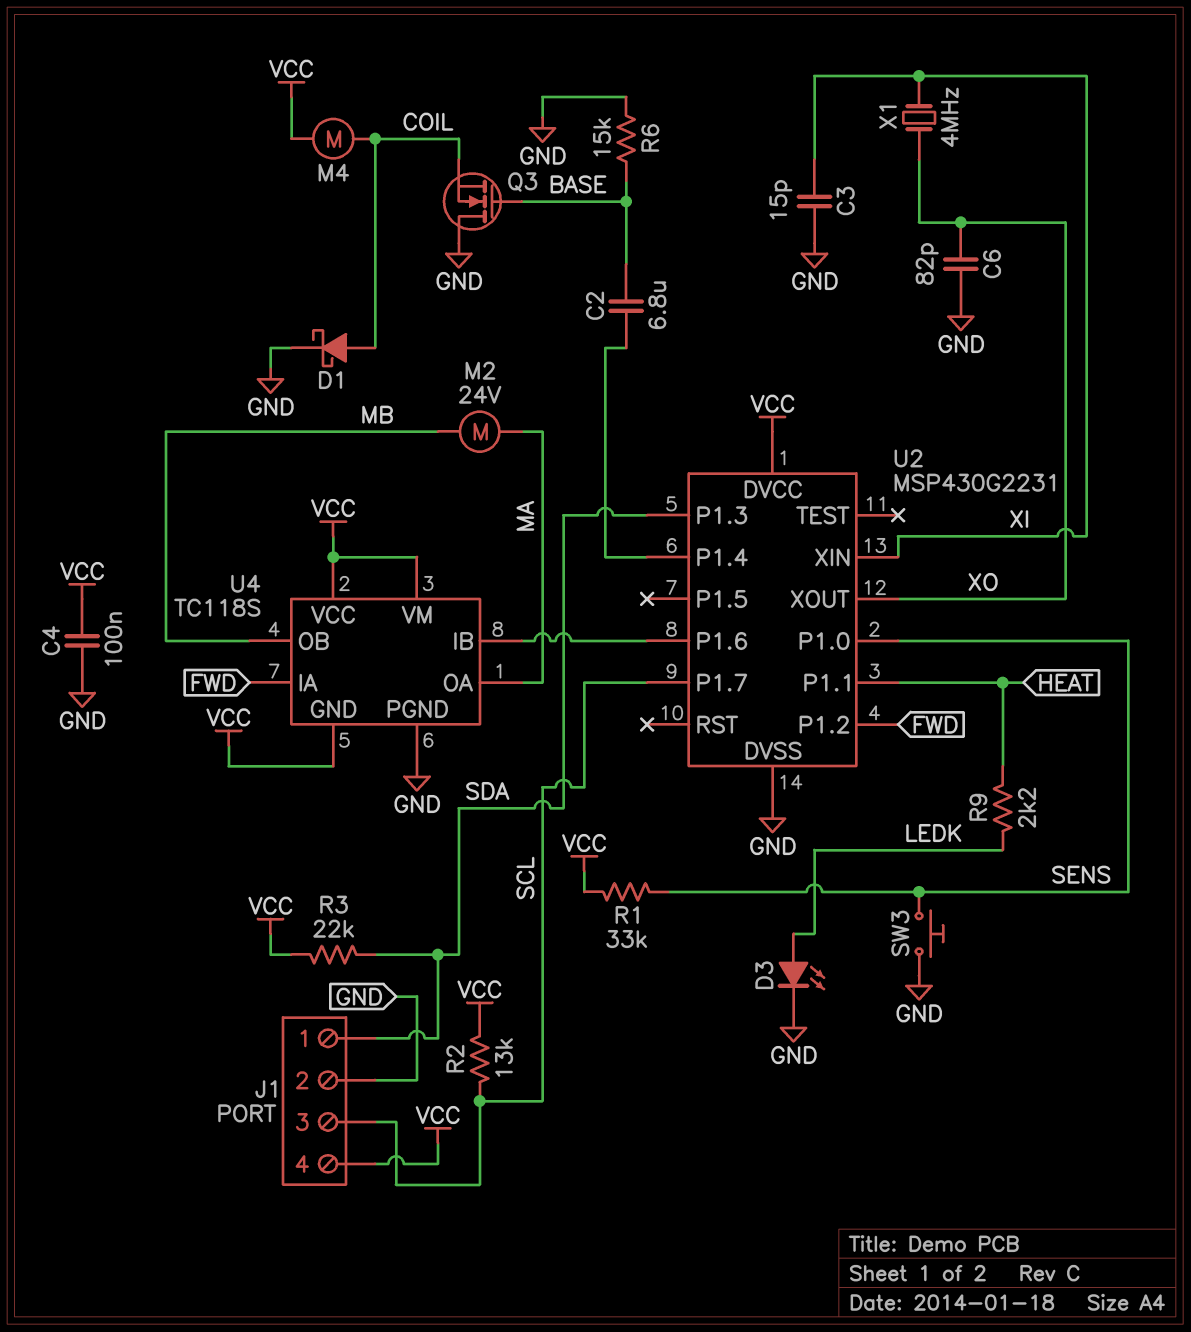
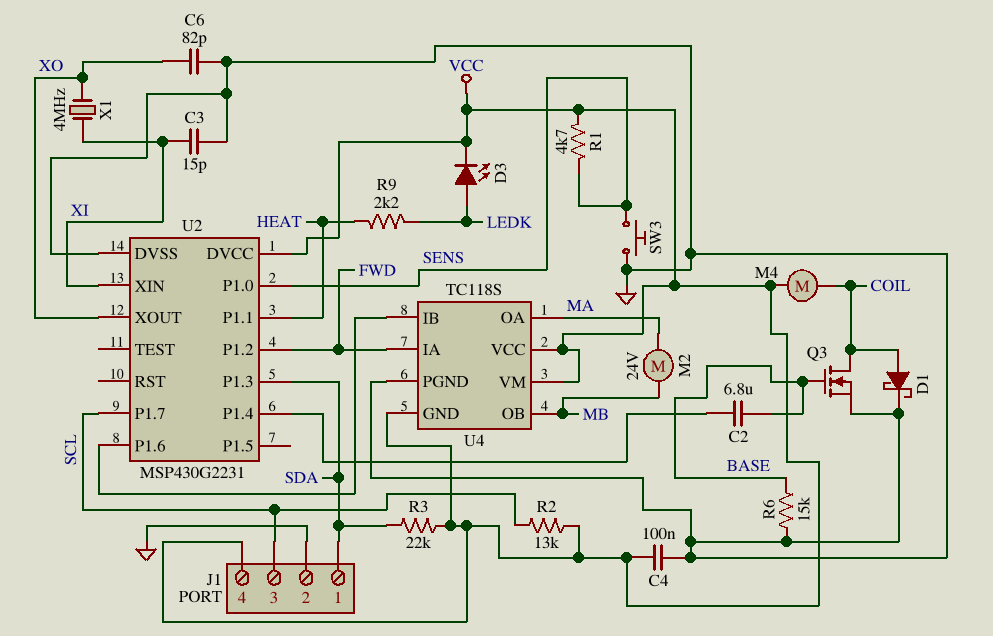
D3: LED (A LEDK, K GND) -> LED (A LEDK, K VCC)
Q3: NMOS (G BASE, D GND, S COIL) -> NMOS (G BASE, D COIL, S GND)
R1: 33k (SENS, VCC) -> 4.7k (SENS, VCC)

